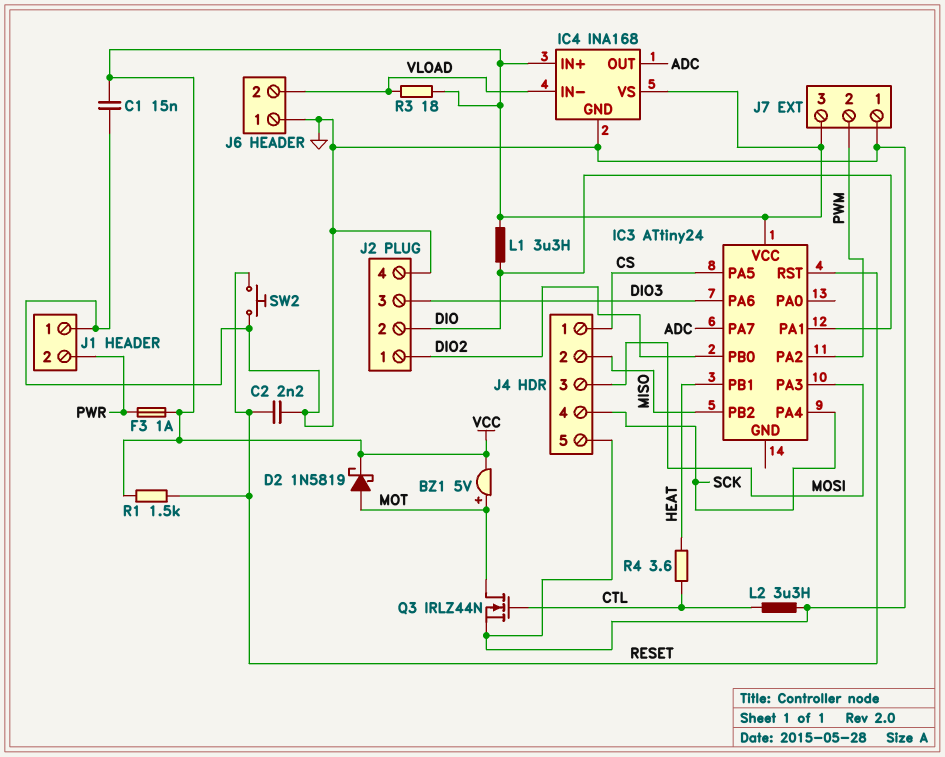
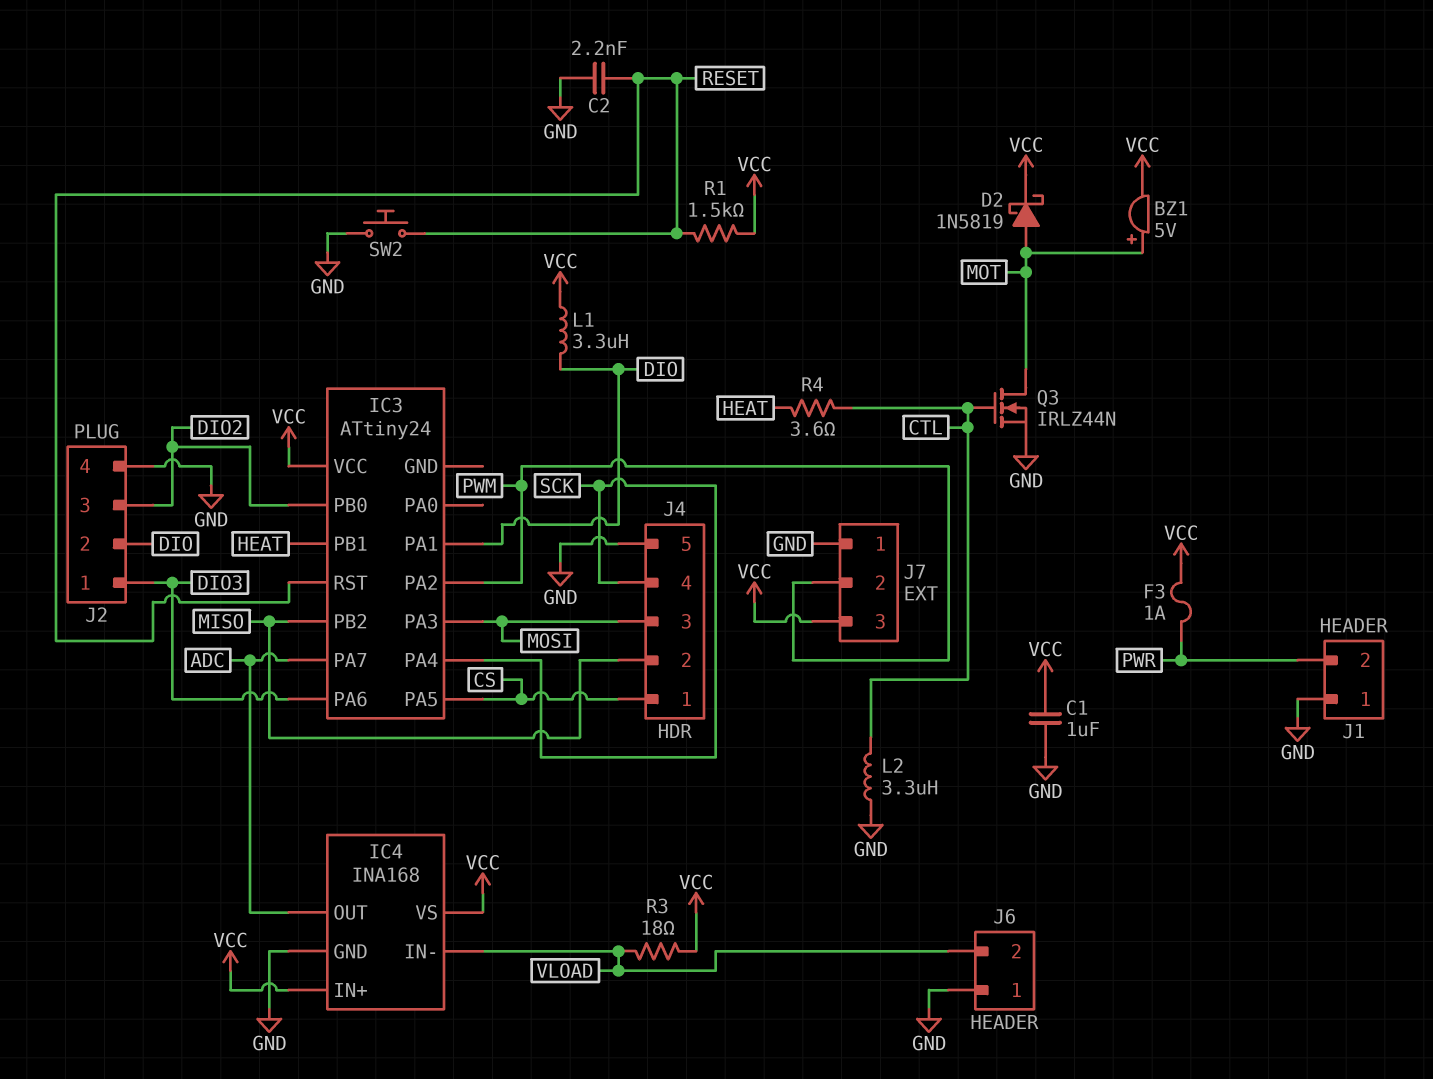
C1: 15nF (GND, VCC) -> 1uF (GND, VCC)
J2 pin 1: DIO2 -> DIO3
J2 pin 3: DIO3 -> DIO2

